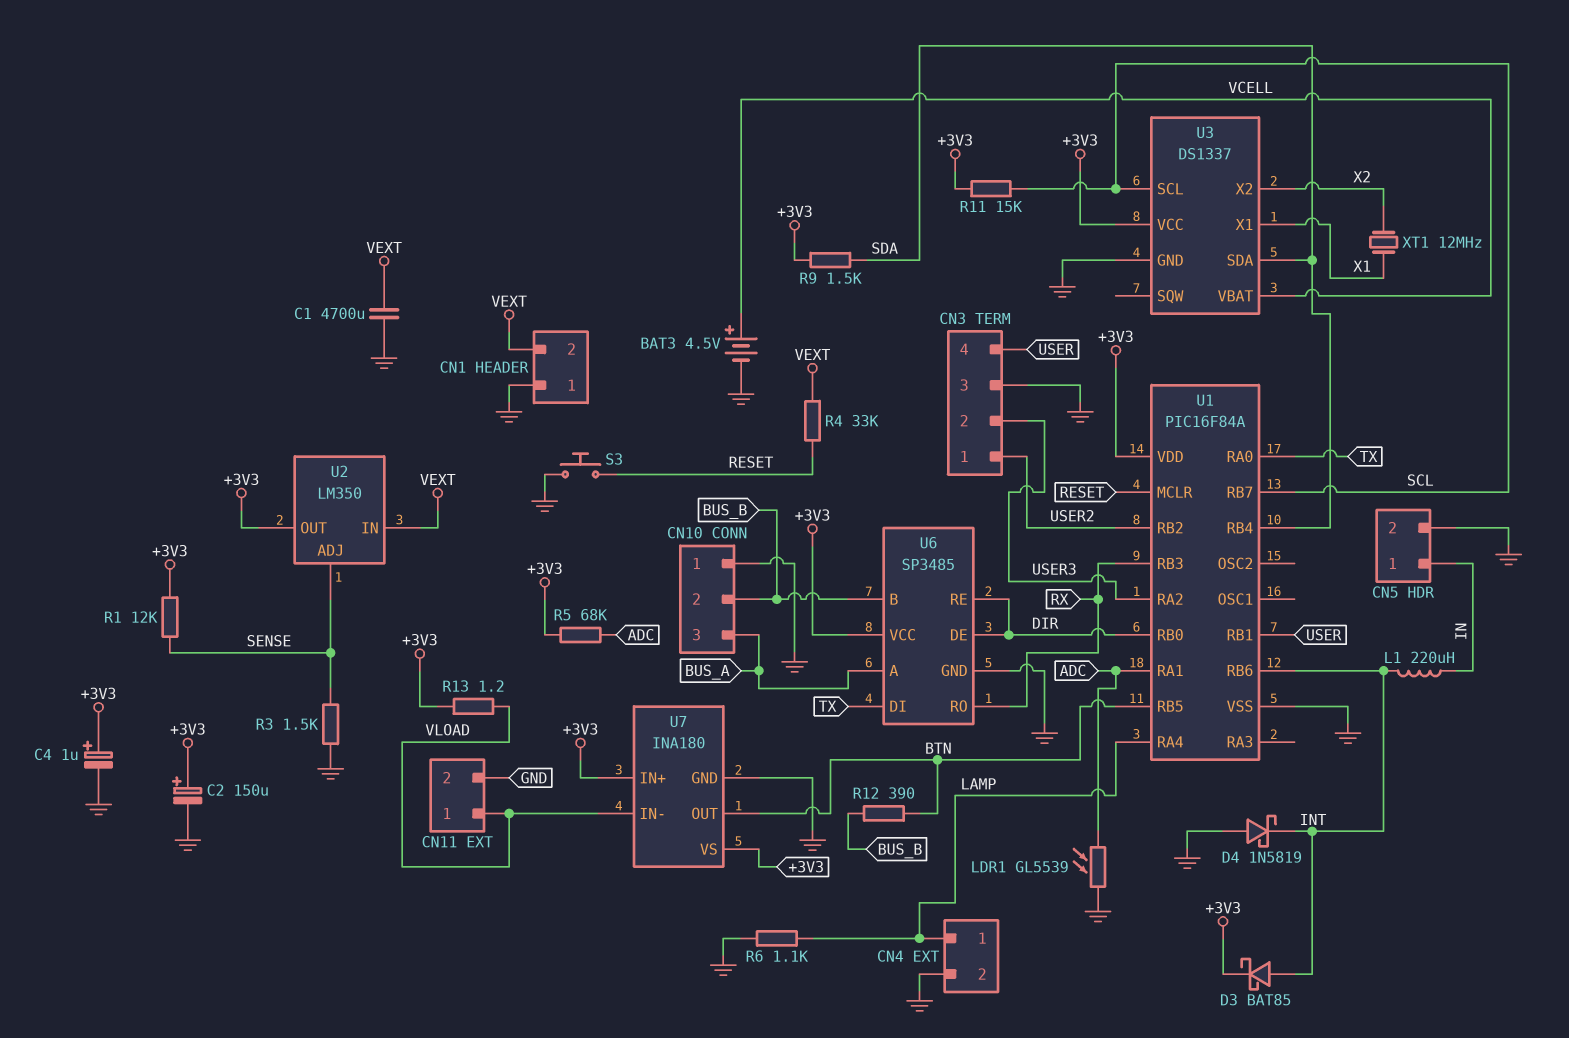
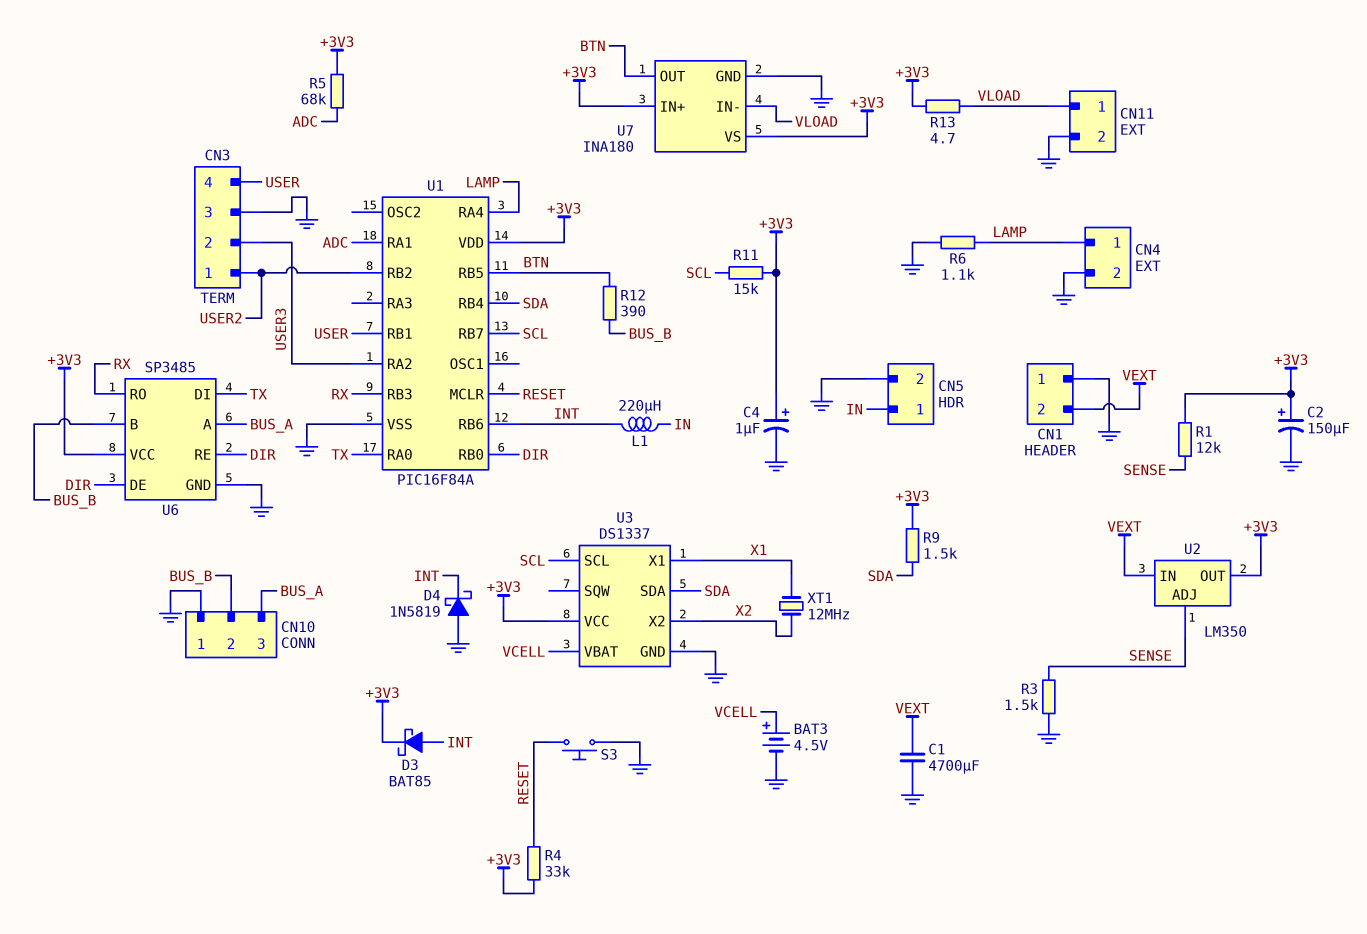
LDR1: GL5539 (ADC, GND) -> none
R4: 33k (RESET, VEXT) -> 33k (+3V3, RESET)
R13: 1.2 (+3V3, VLOAD) -> 4.7 (+3V3, VLOAD)

